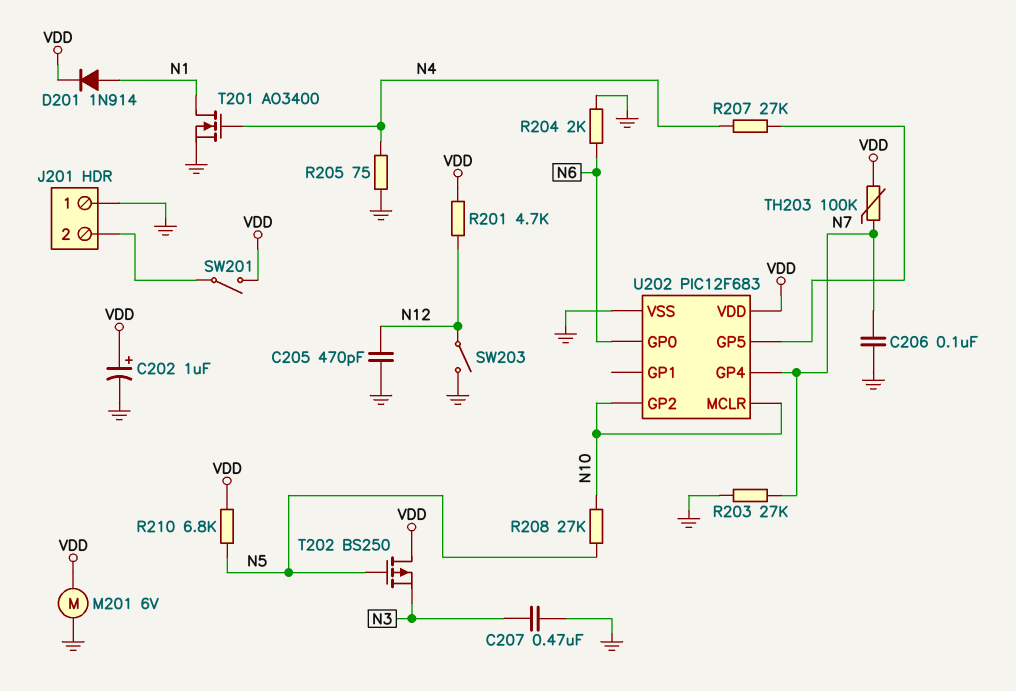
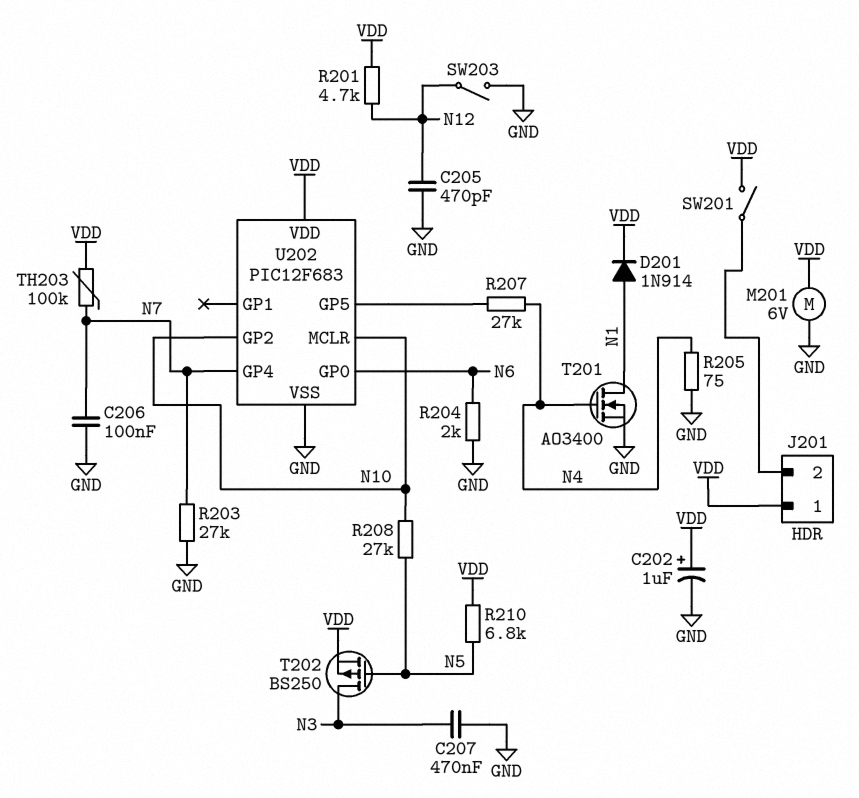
J201 pin 1: GND -> VDD
T202: PMOS BS250 (G N5, D VDD, S N3) -> PMOS BS250 (G N5, D N3, S VDD)

